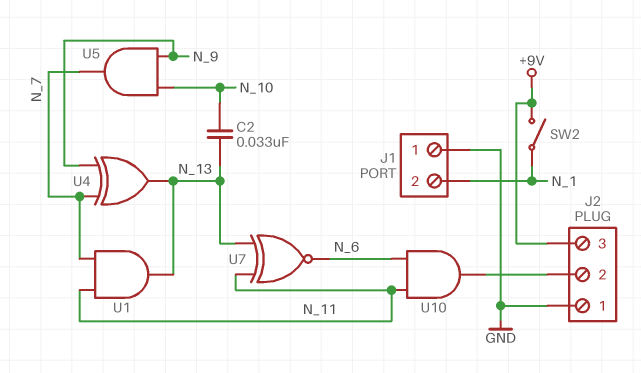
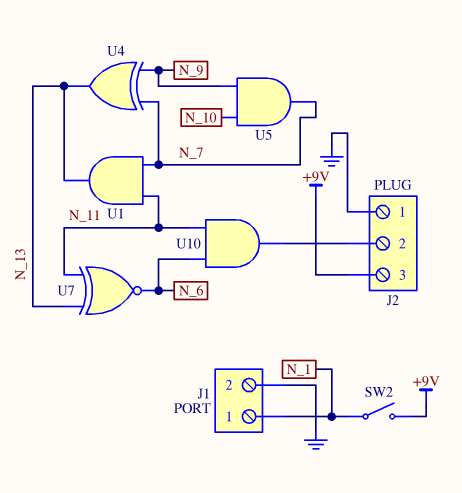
C2: 33nF (N_10, N_13) -> none
J1 pin 1: GND -> N_1
J1 pin 2: N_1 -> GND

